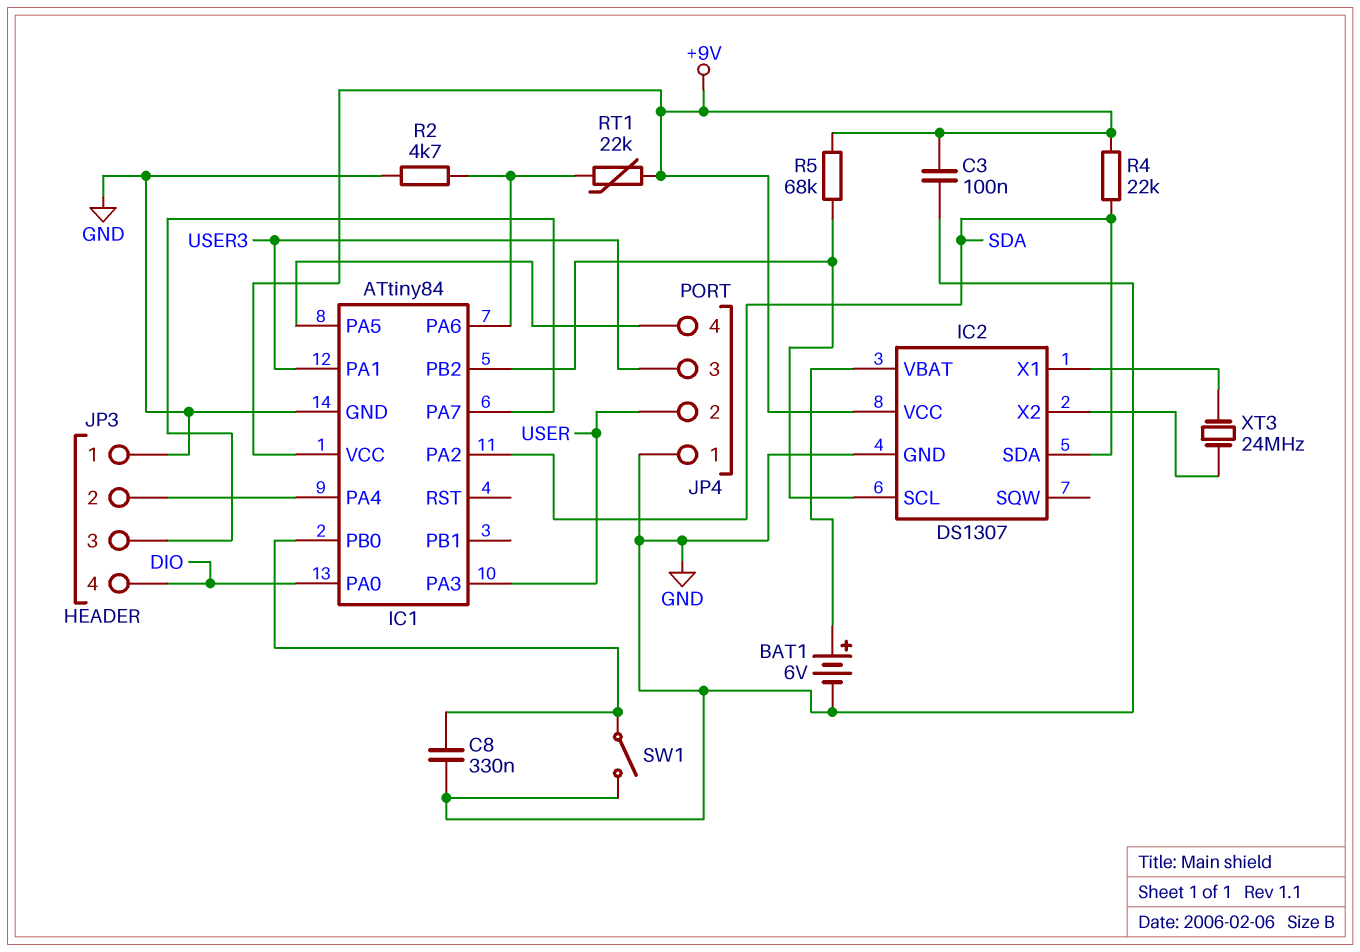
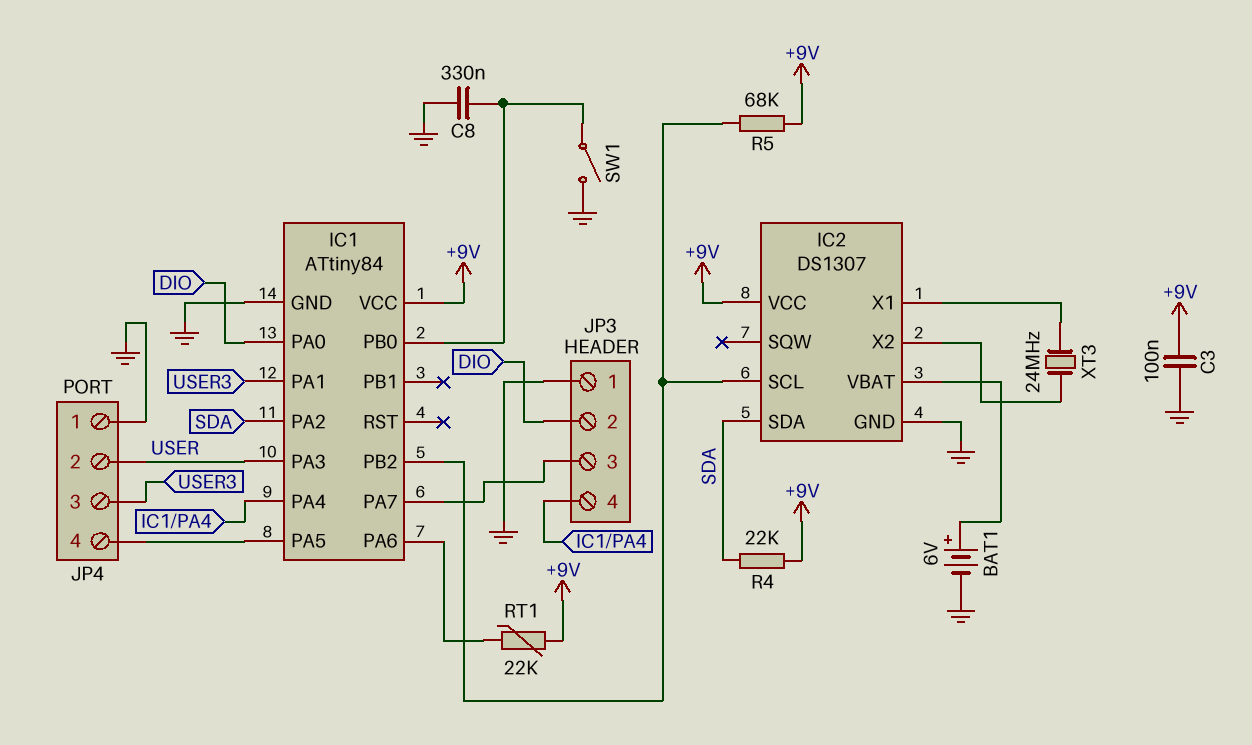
JP3 pin 2: IC1/PA4 -> DIO
JP3 pin 4: DIO -> IC1/PA4
R2: 4.7k (GND, IC1/PA6) -> none

